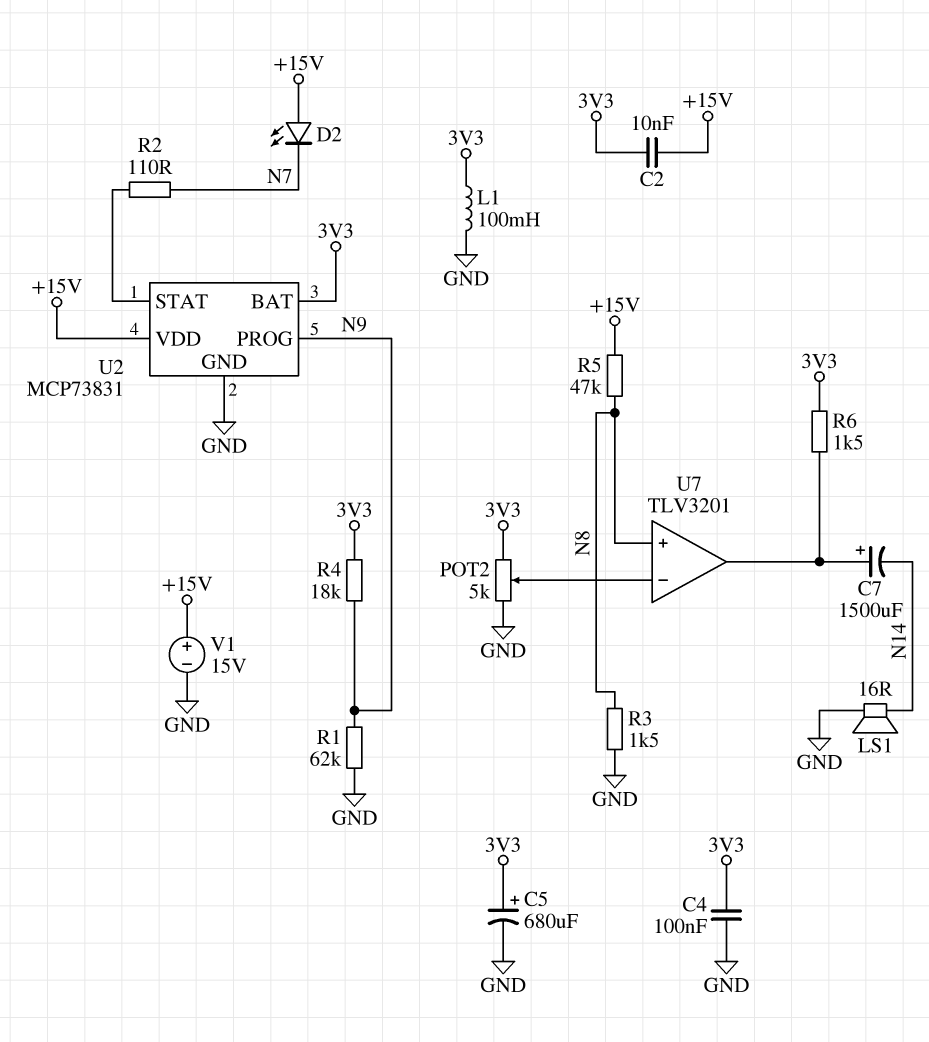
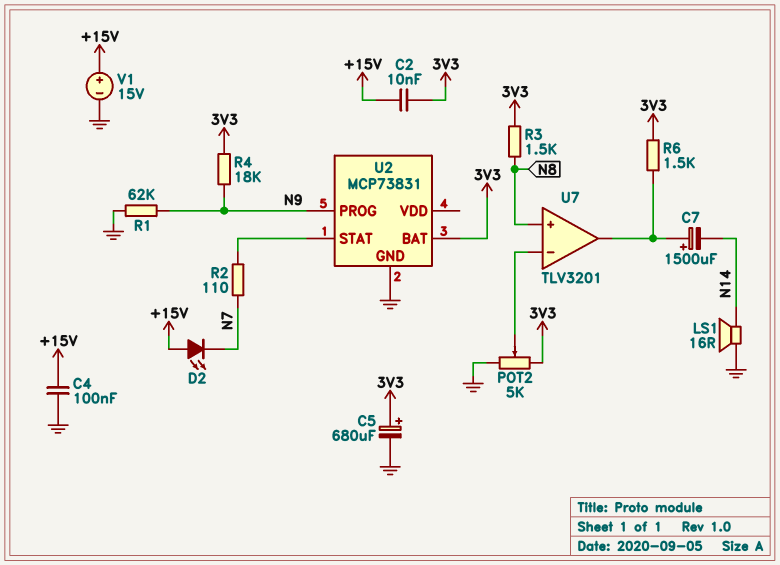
C4: 100nF (3V3, GND) -> 100nF (+15V, GND)
L1: 100mH (3V3, GND) -> none
R3: 1.5k (GND, N8) -> 1.5k (3V3, N8)
R5: 47k (+15V, N8) -> none
U2 pin VDD: +15V -> none

